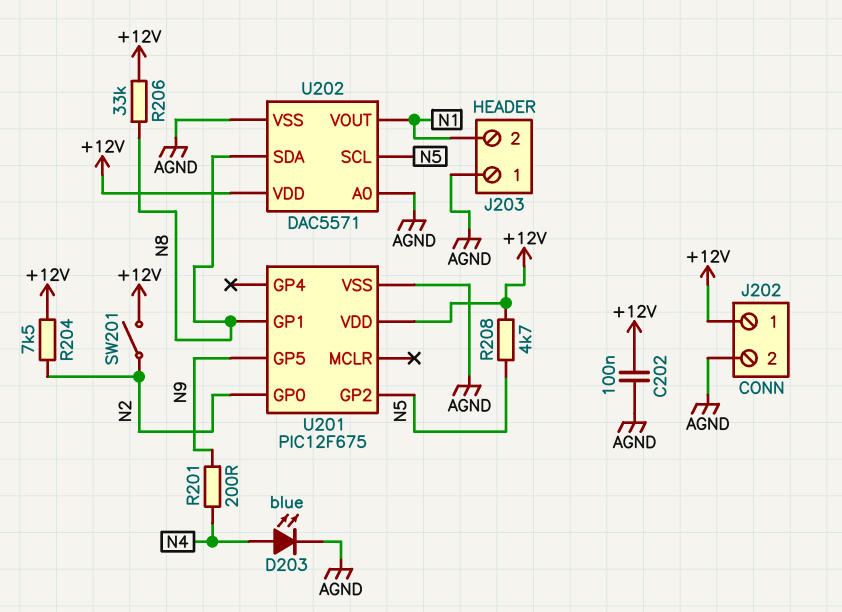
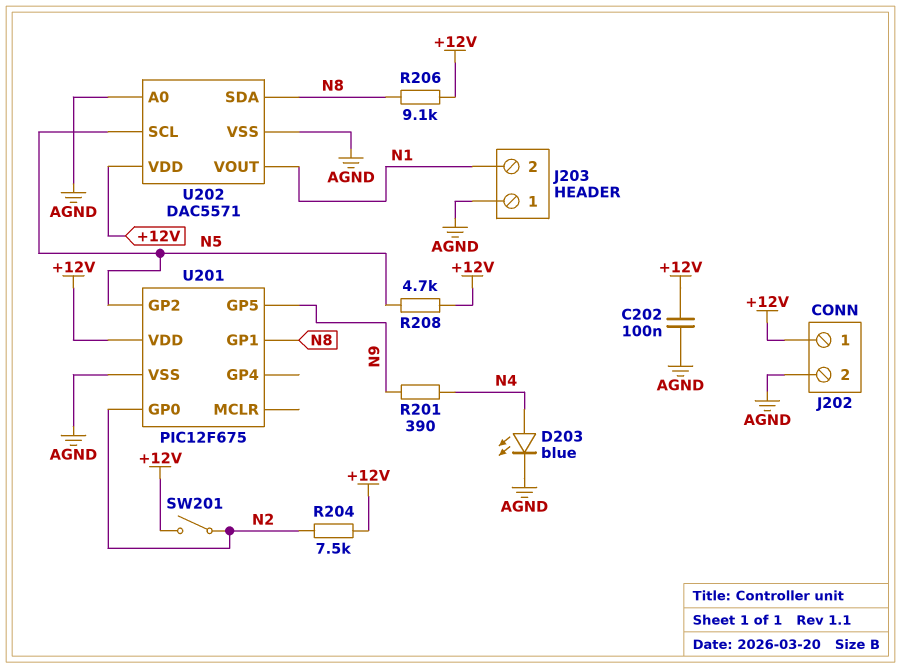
R201: 200 (N4, N9) -> 390 (N4, N9)
R206: 33k (+12V, N8) -> 9.1k (+12V, N8)

